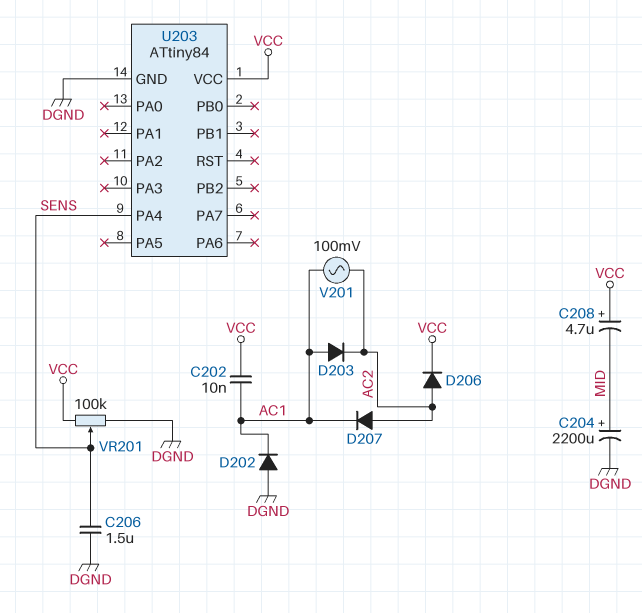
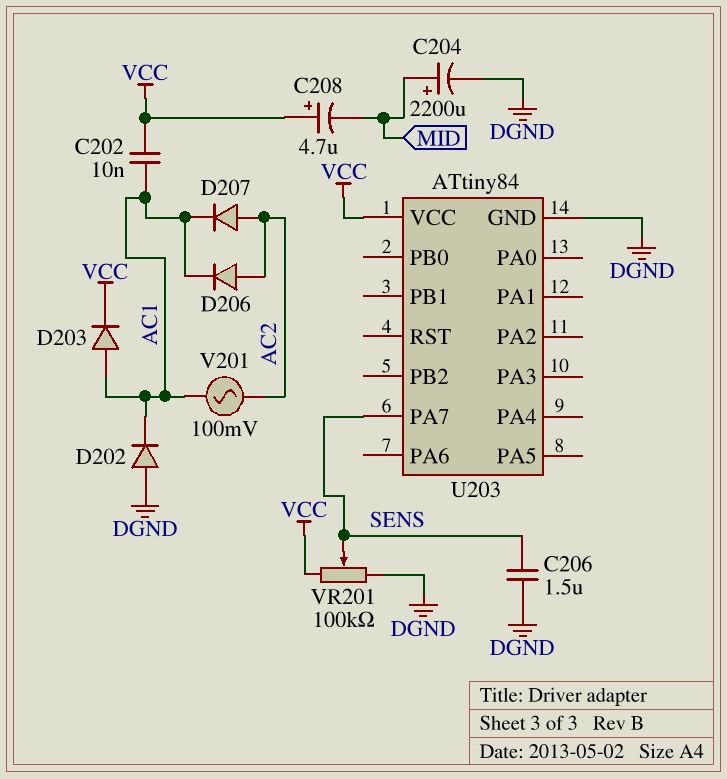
D203: diode (A AC1, K AC2) -> diode (A AC1, K VCC)
D206: diode (A AC2, K VCC) -> diode (A AC2, K AC1)
U203 pin PA4: SENS -> none
U203 pin PA7: none -> SENS

